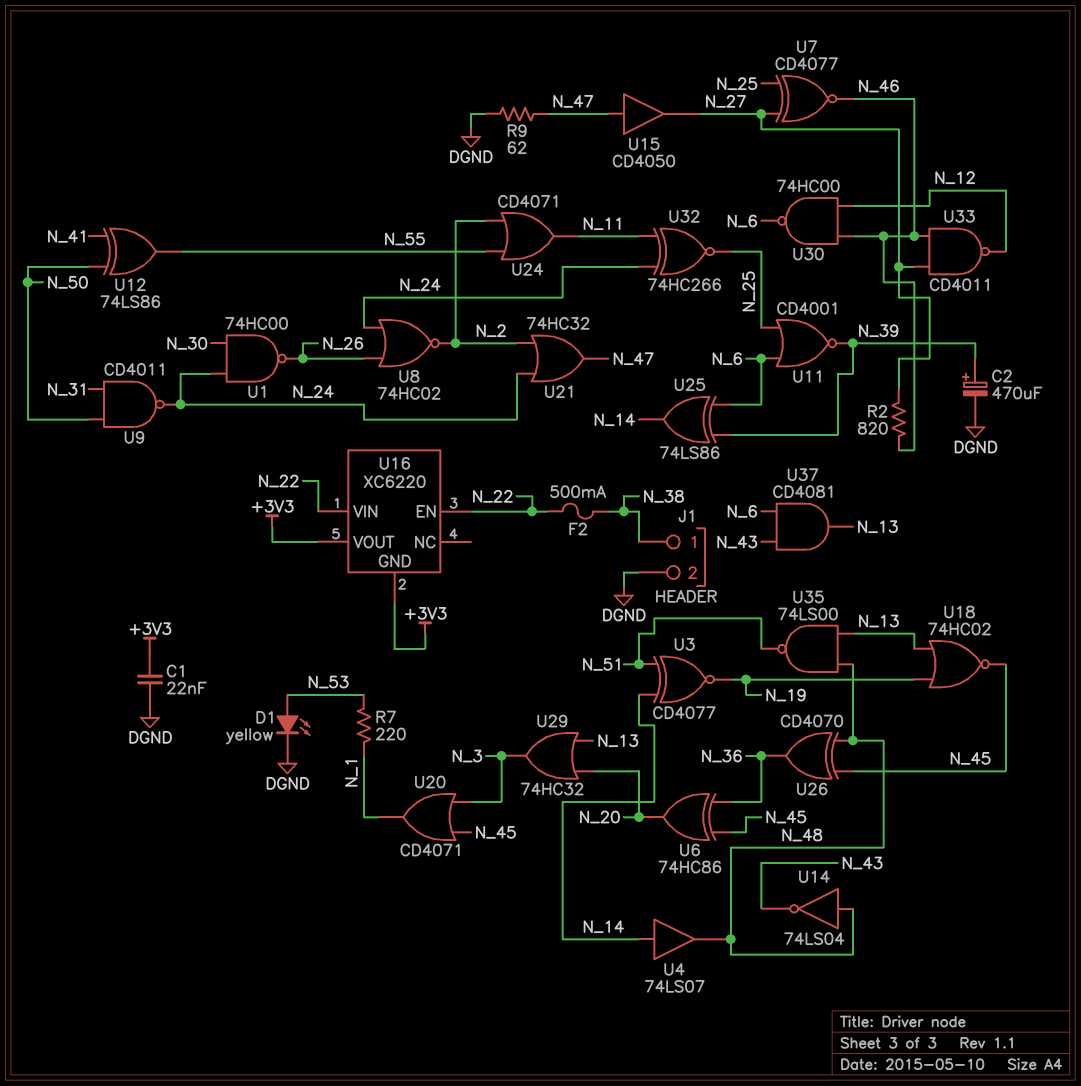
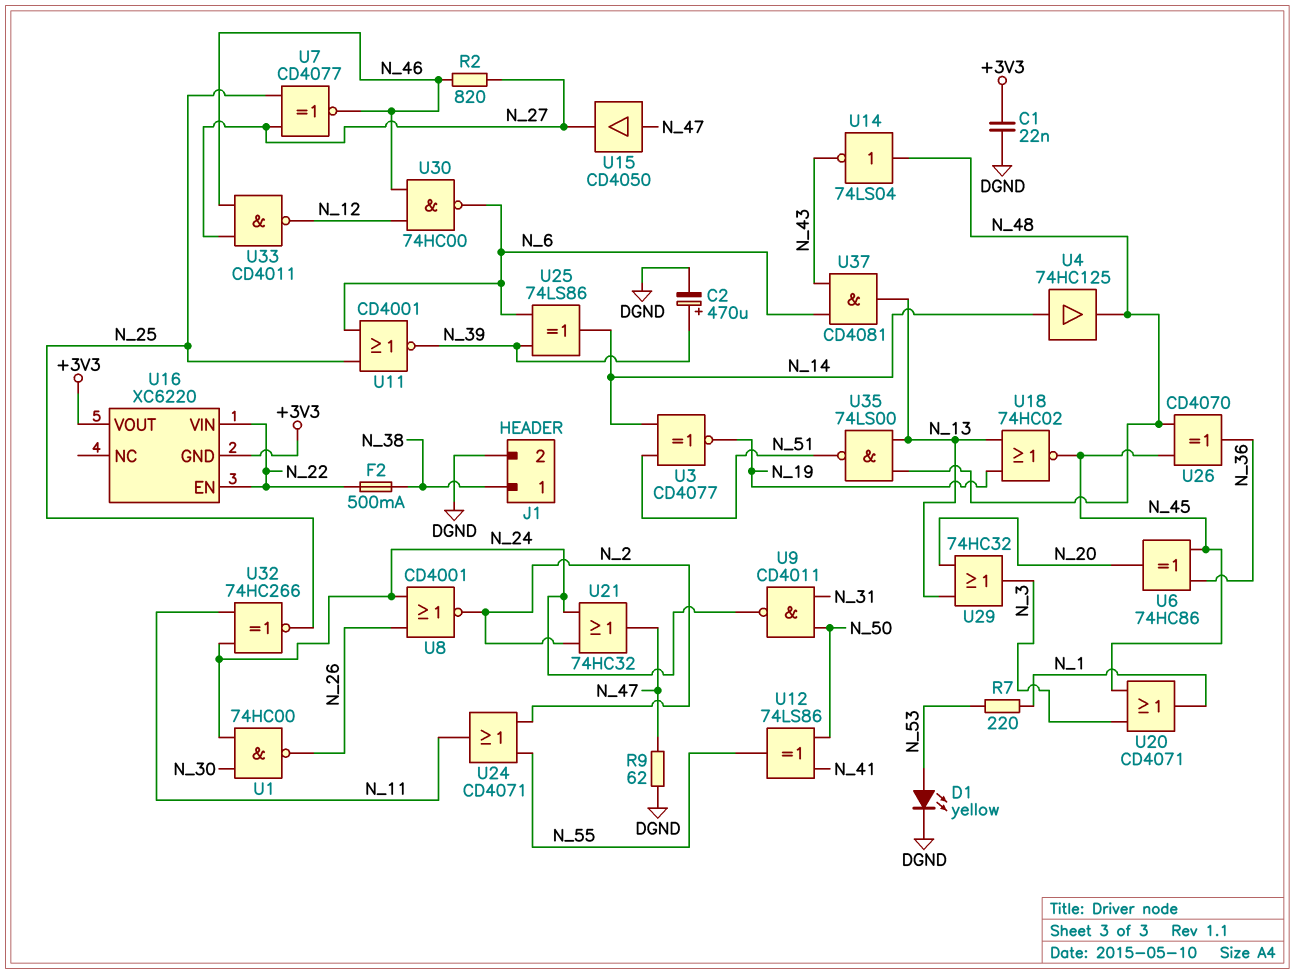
U4: buffer 74LS07 (in N_14, out N_48) -> buffer 74HC125 (in N_14, out N_48)
U8: NOR 74HC02 (in N_24, in N_26, out N_2) -> NOR CD4001 (in N_24, in N_26, out N_2)

